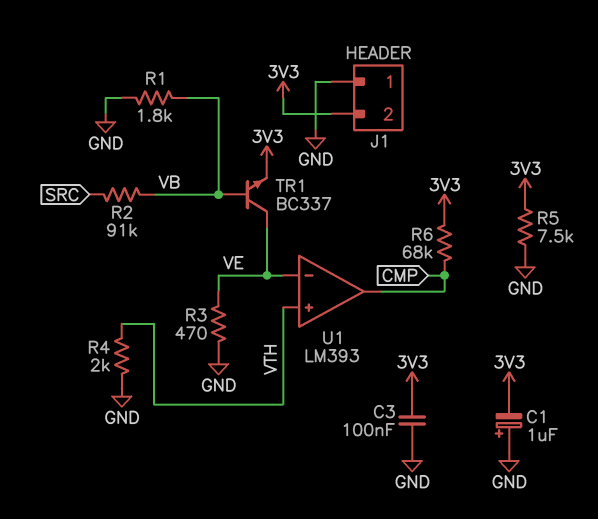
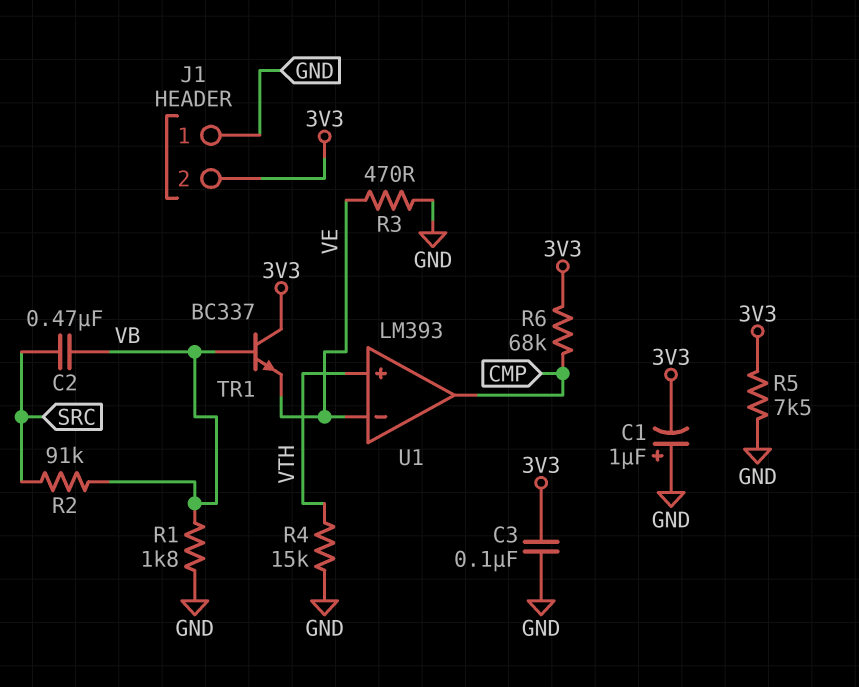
C2: none -> 470nF (SRC, VB)
R4: 2k (GND, VTH) -> 15k (GND, VTH)
TR1: NPN BC337 (B VB, C VE, E 3V3) -> NPN BC337 (B VB, C 3V3, E VE)

